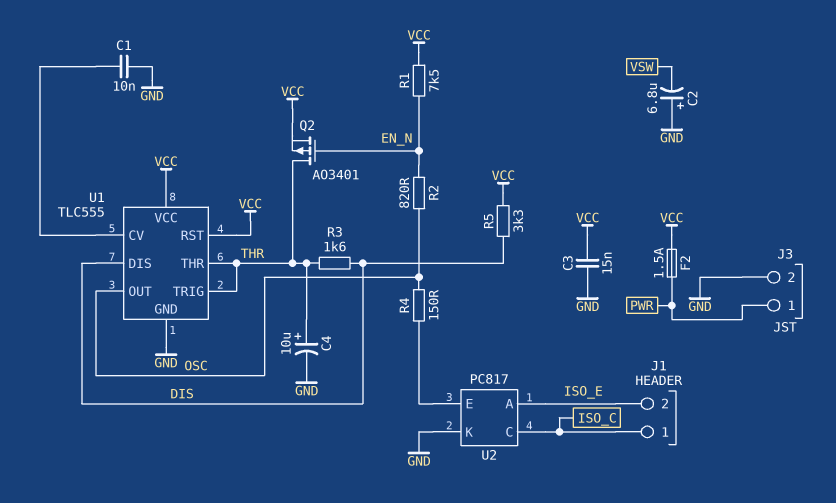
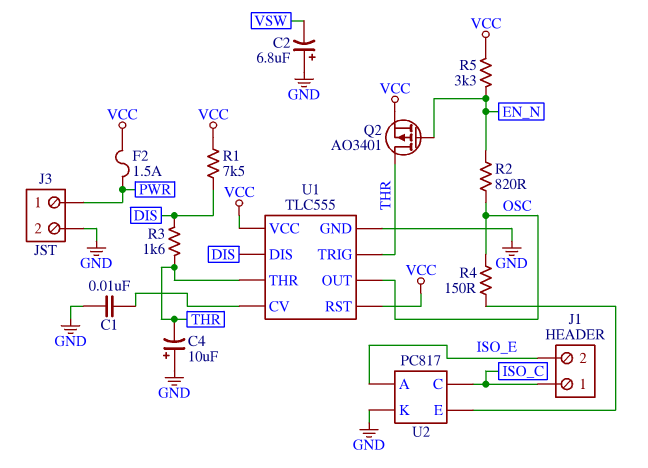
C3: 15nF (GND, VCC) -> none
C4: 10uF (plus THR, minus GND) -> 10uF (plus GND, minus THR)
R1: 7.5k (EN_N, VCC) -> 7.5k (DIS, VCC)
R5: 3.3k (DIS, VCC) -> 3.3k (EN_N, VCC)

